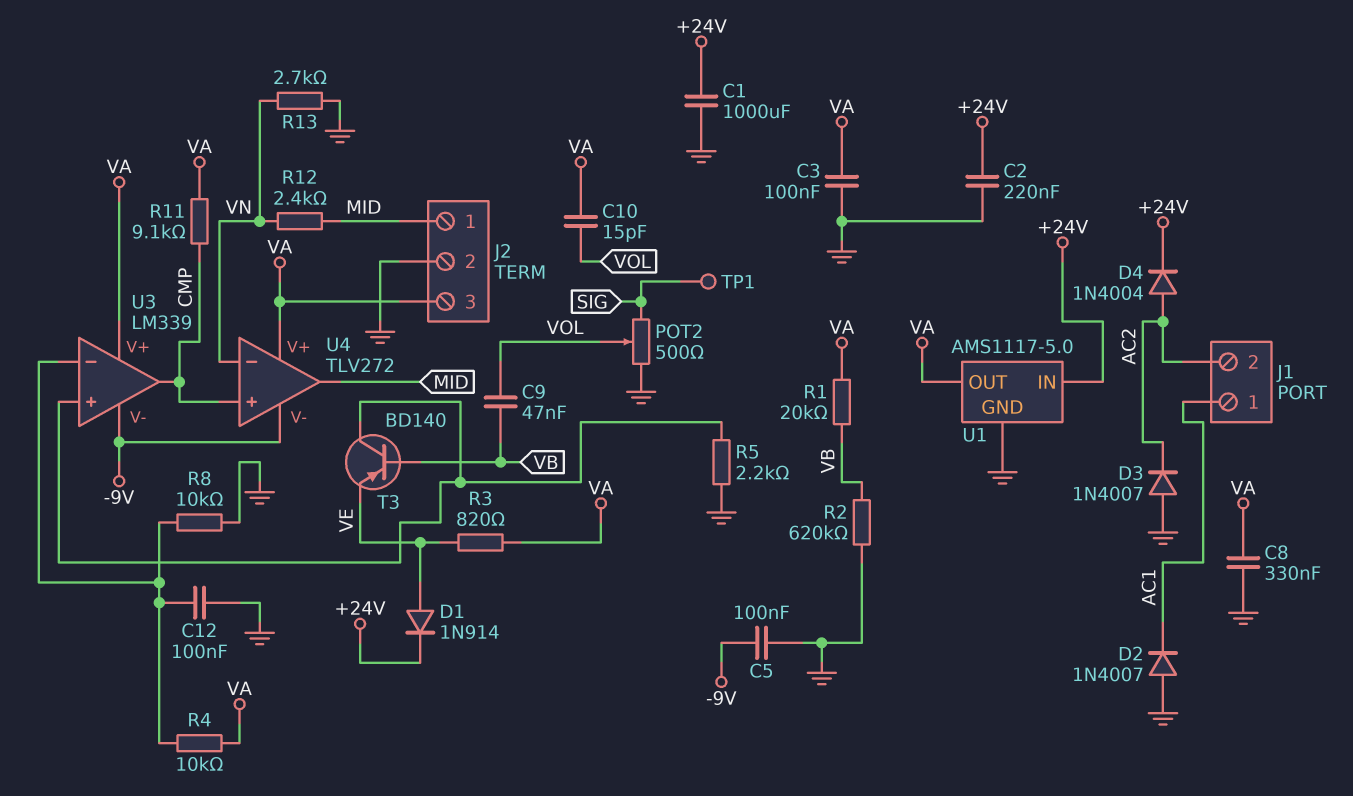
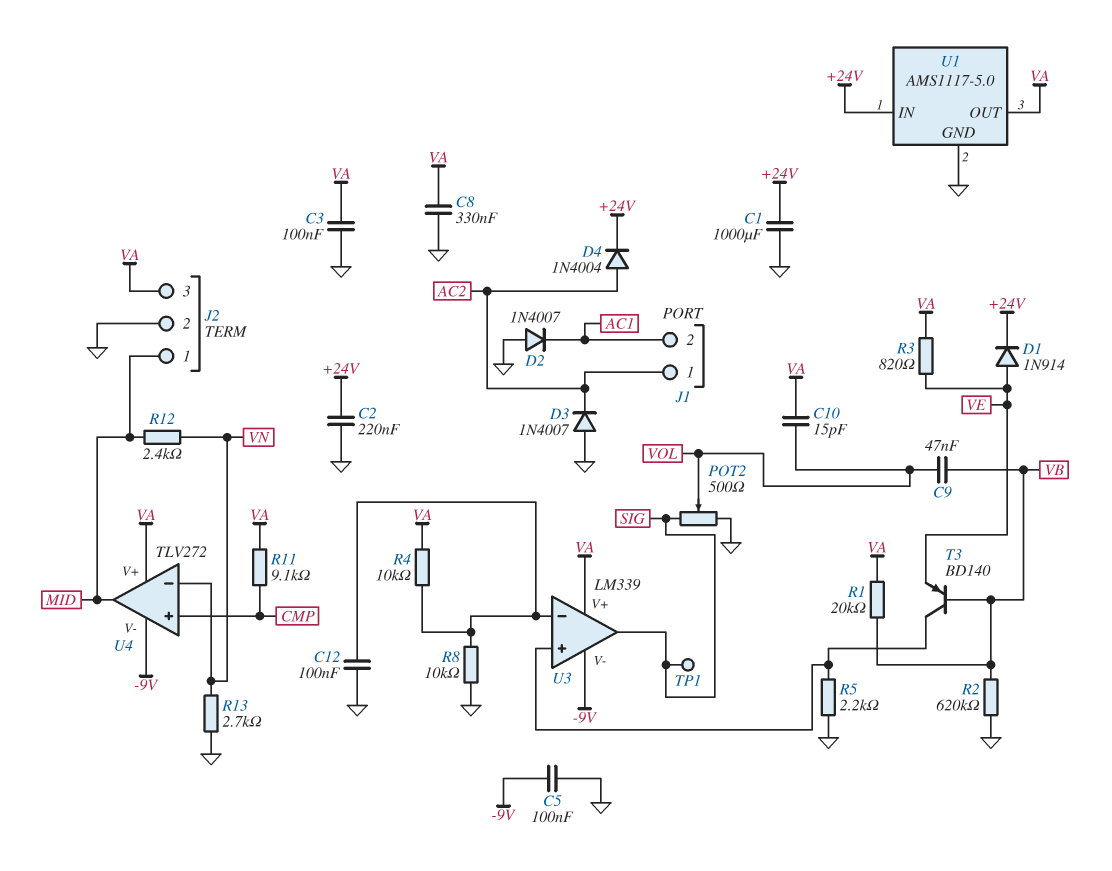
J1 pin 1: AC1 -> AC2
J1 pin 2: AC2 -> AC1
U3 pin out: CMP -> SIG

